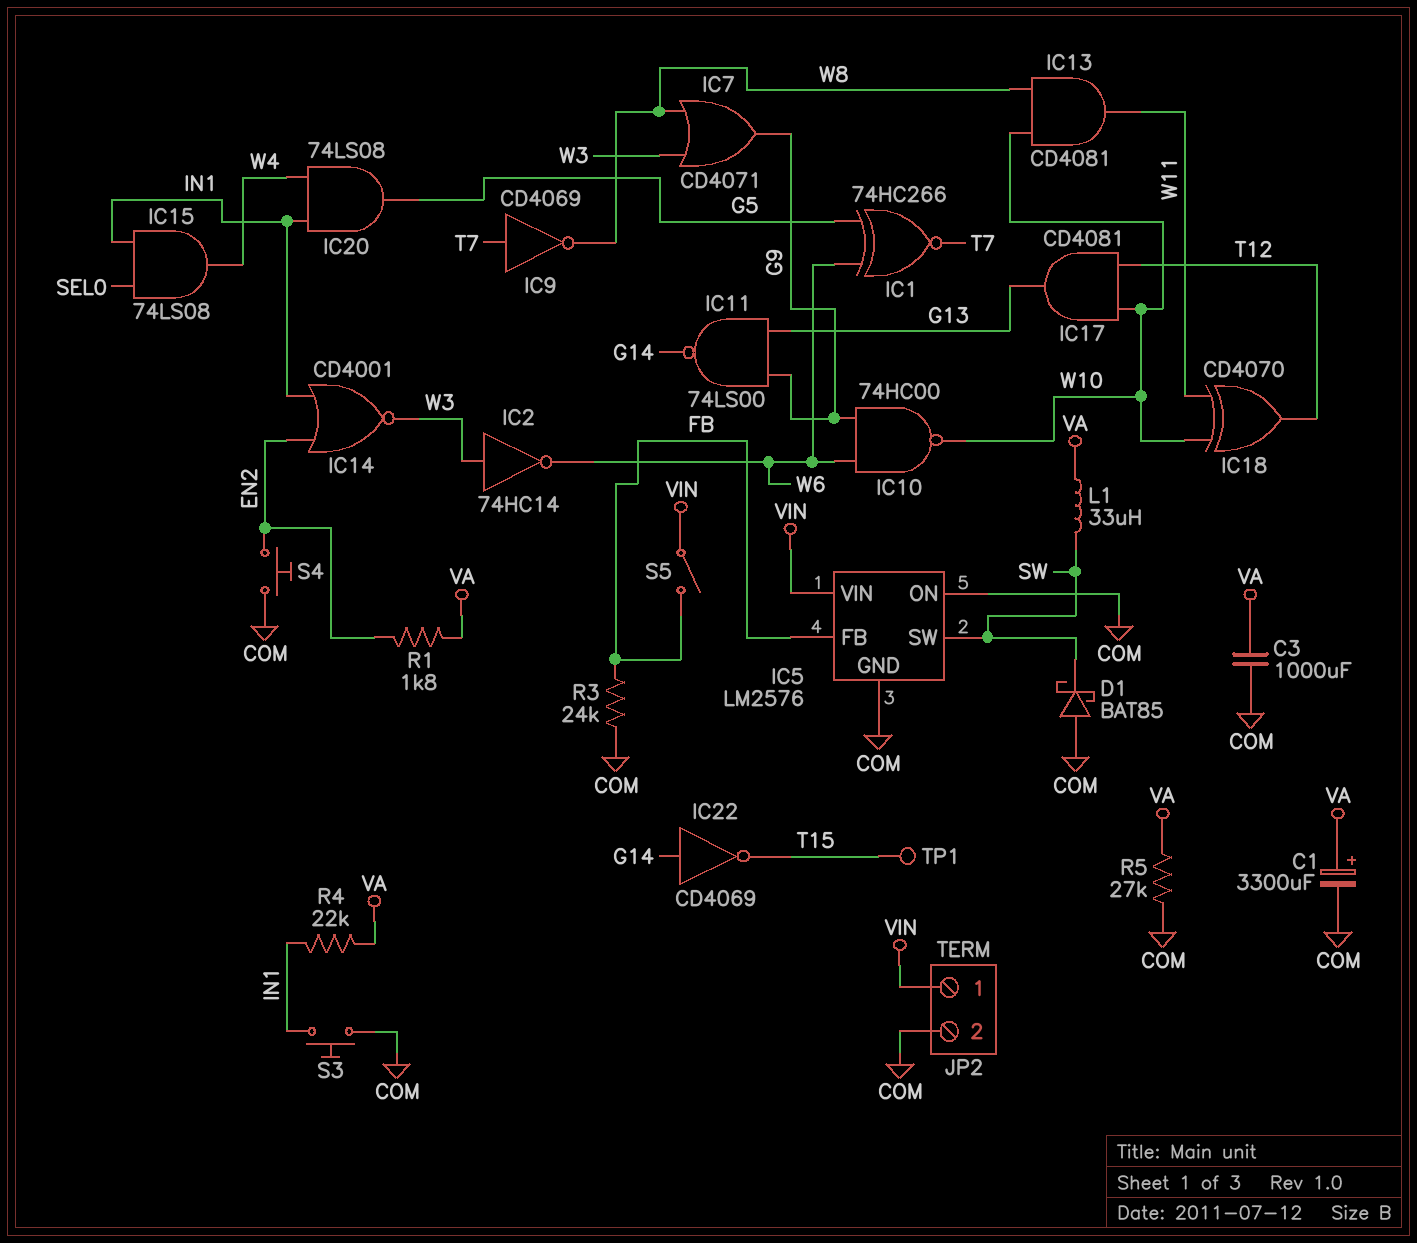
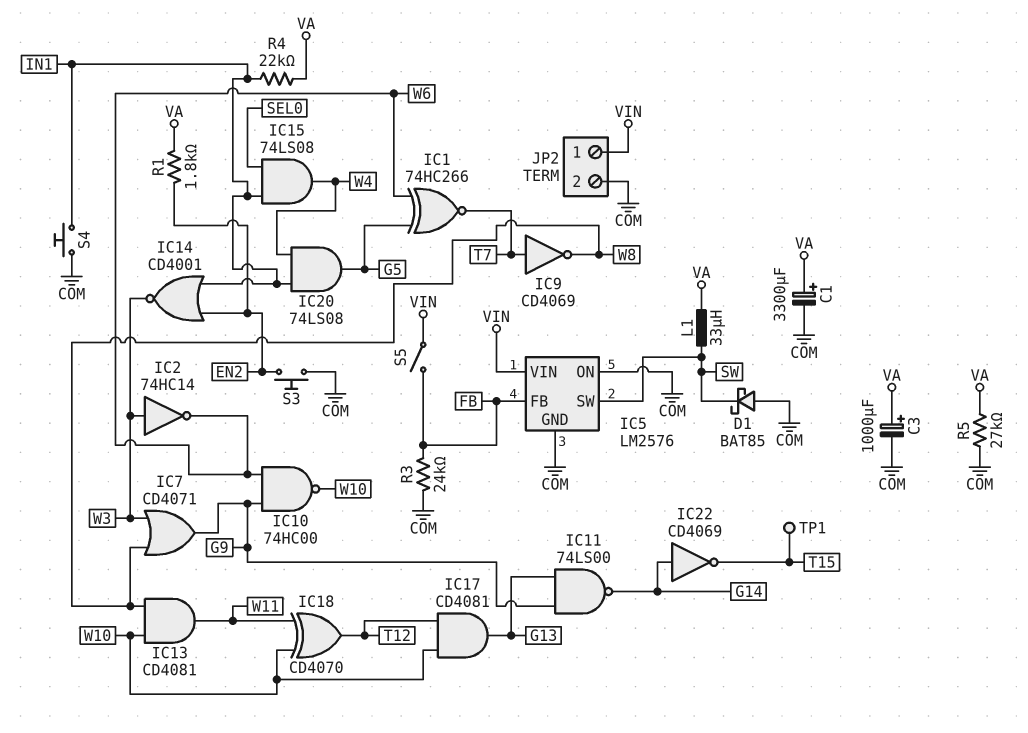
C3: 1000uF (COM, VA) -> 1000uF (plus VA, minus COM)
S3: button (COM, IN1) -> button (COM, EN2)
S4: button (COM, EN2) -> button (COM, IN1)

